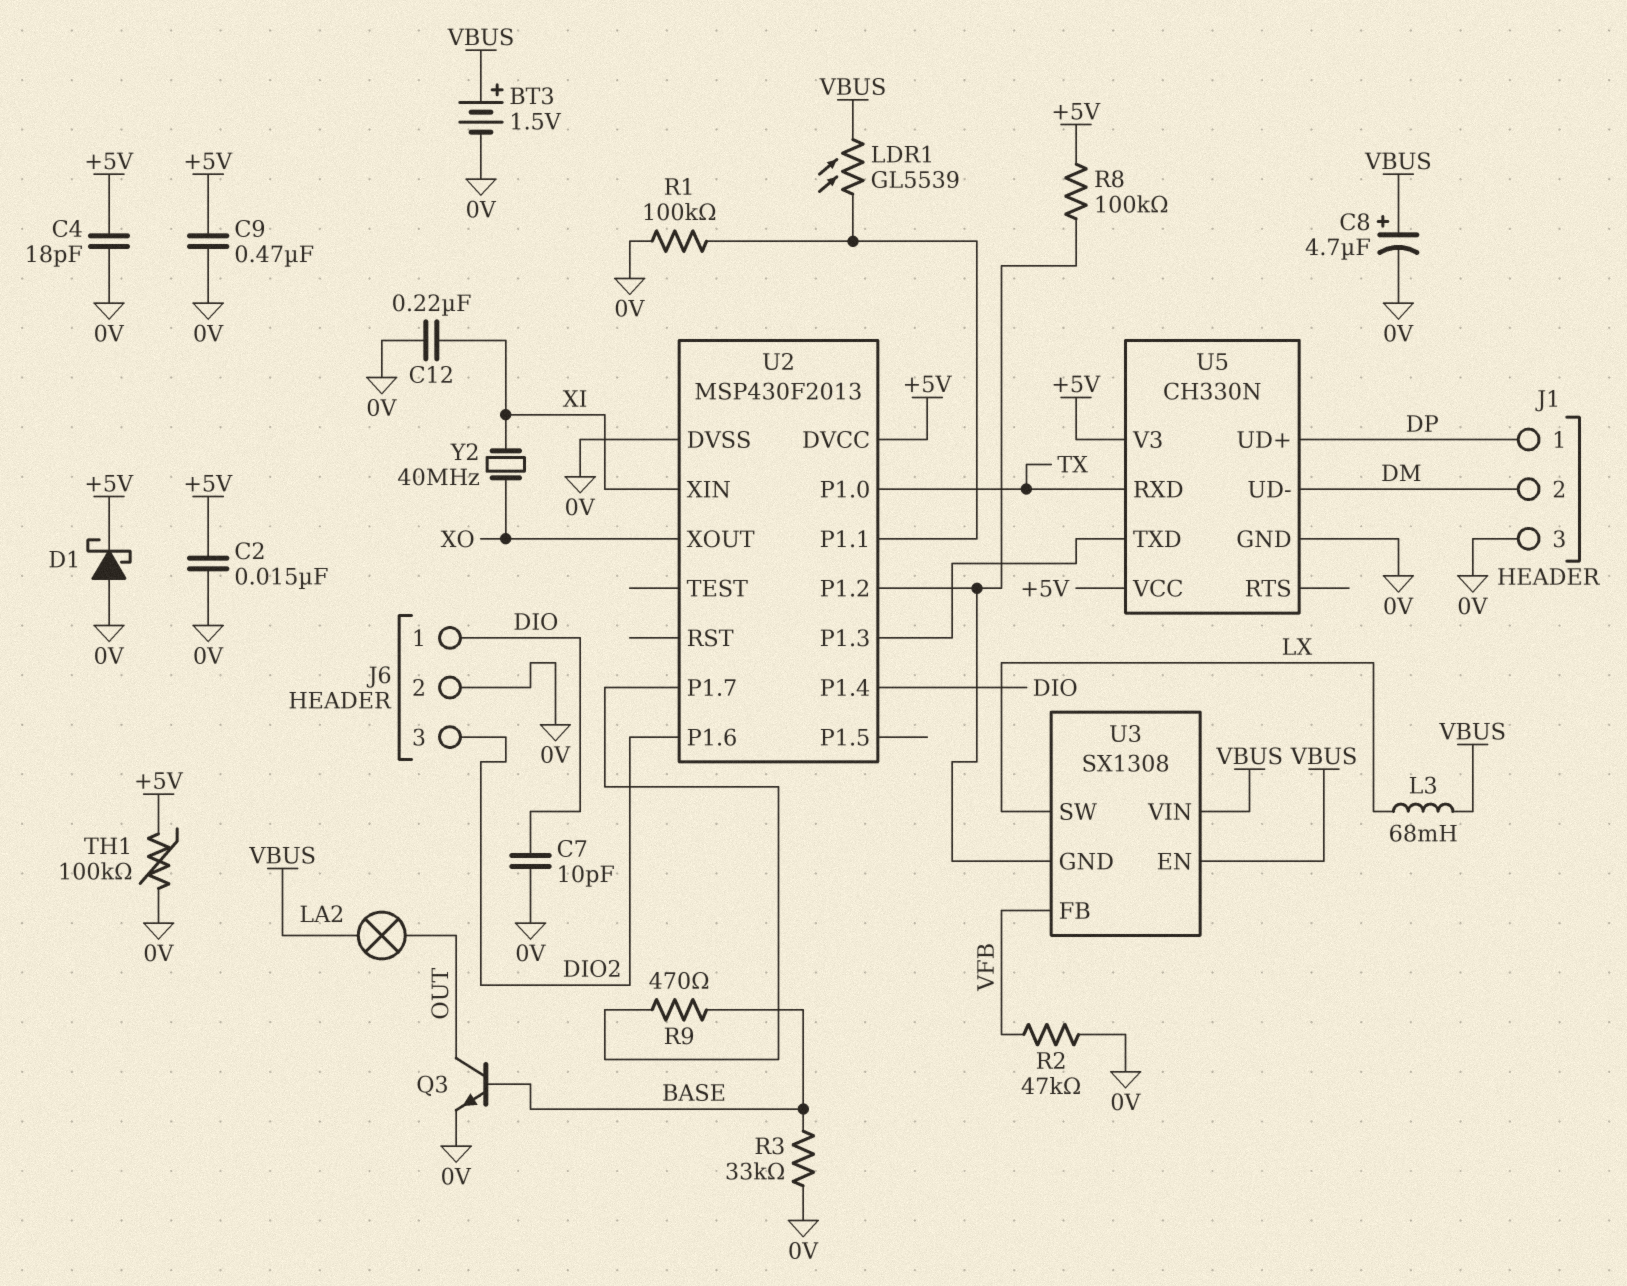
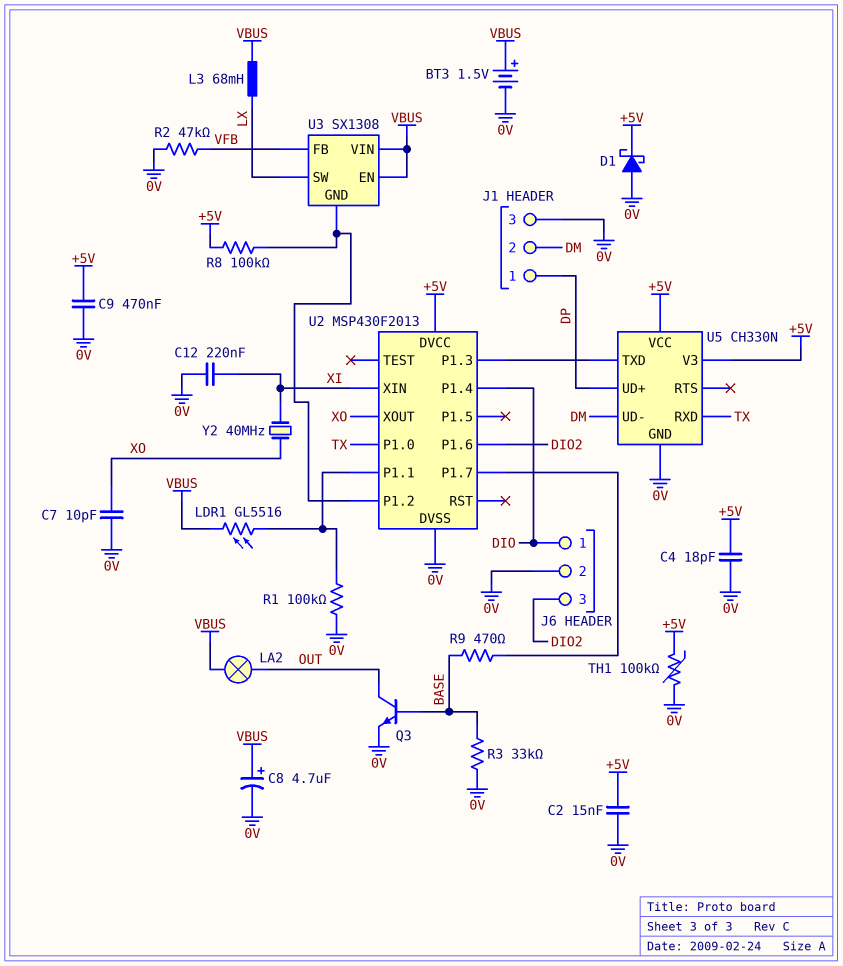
C7: 10pF (0V, DIO) -> 10pF (0V, XO)
LDR1: GL5539 (U2/P1.1, VBUS) -> GL5516 (U2/P1.1, VBUS)

